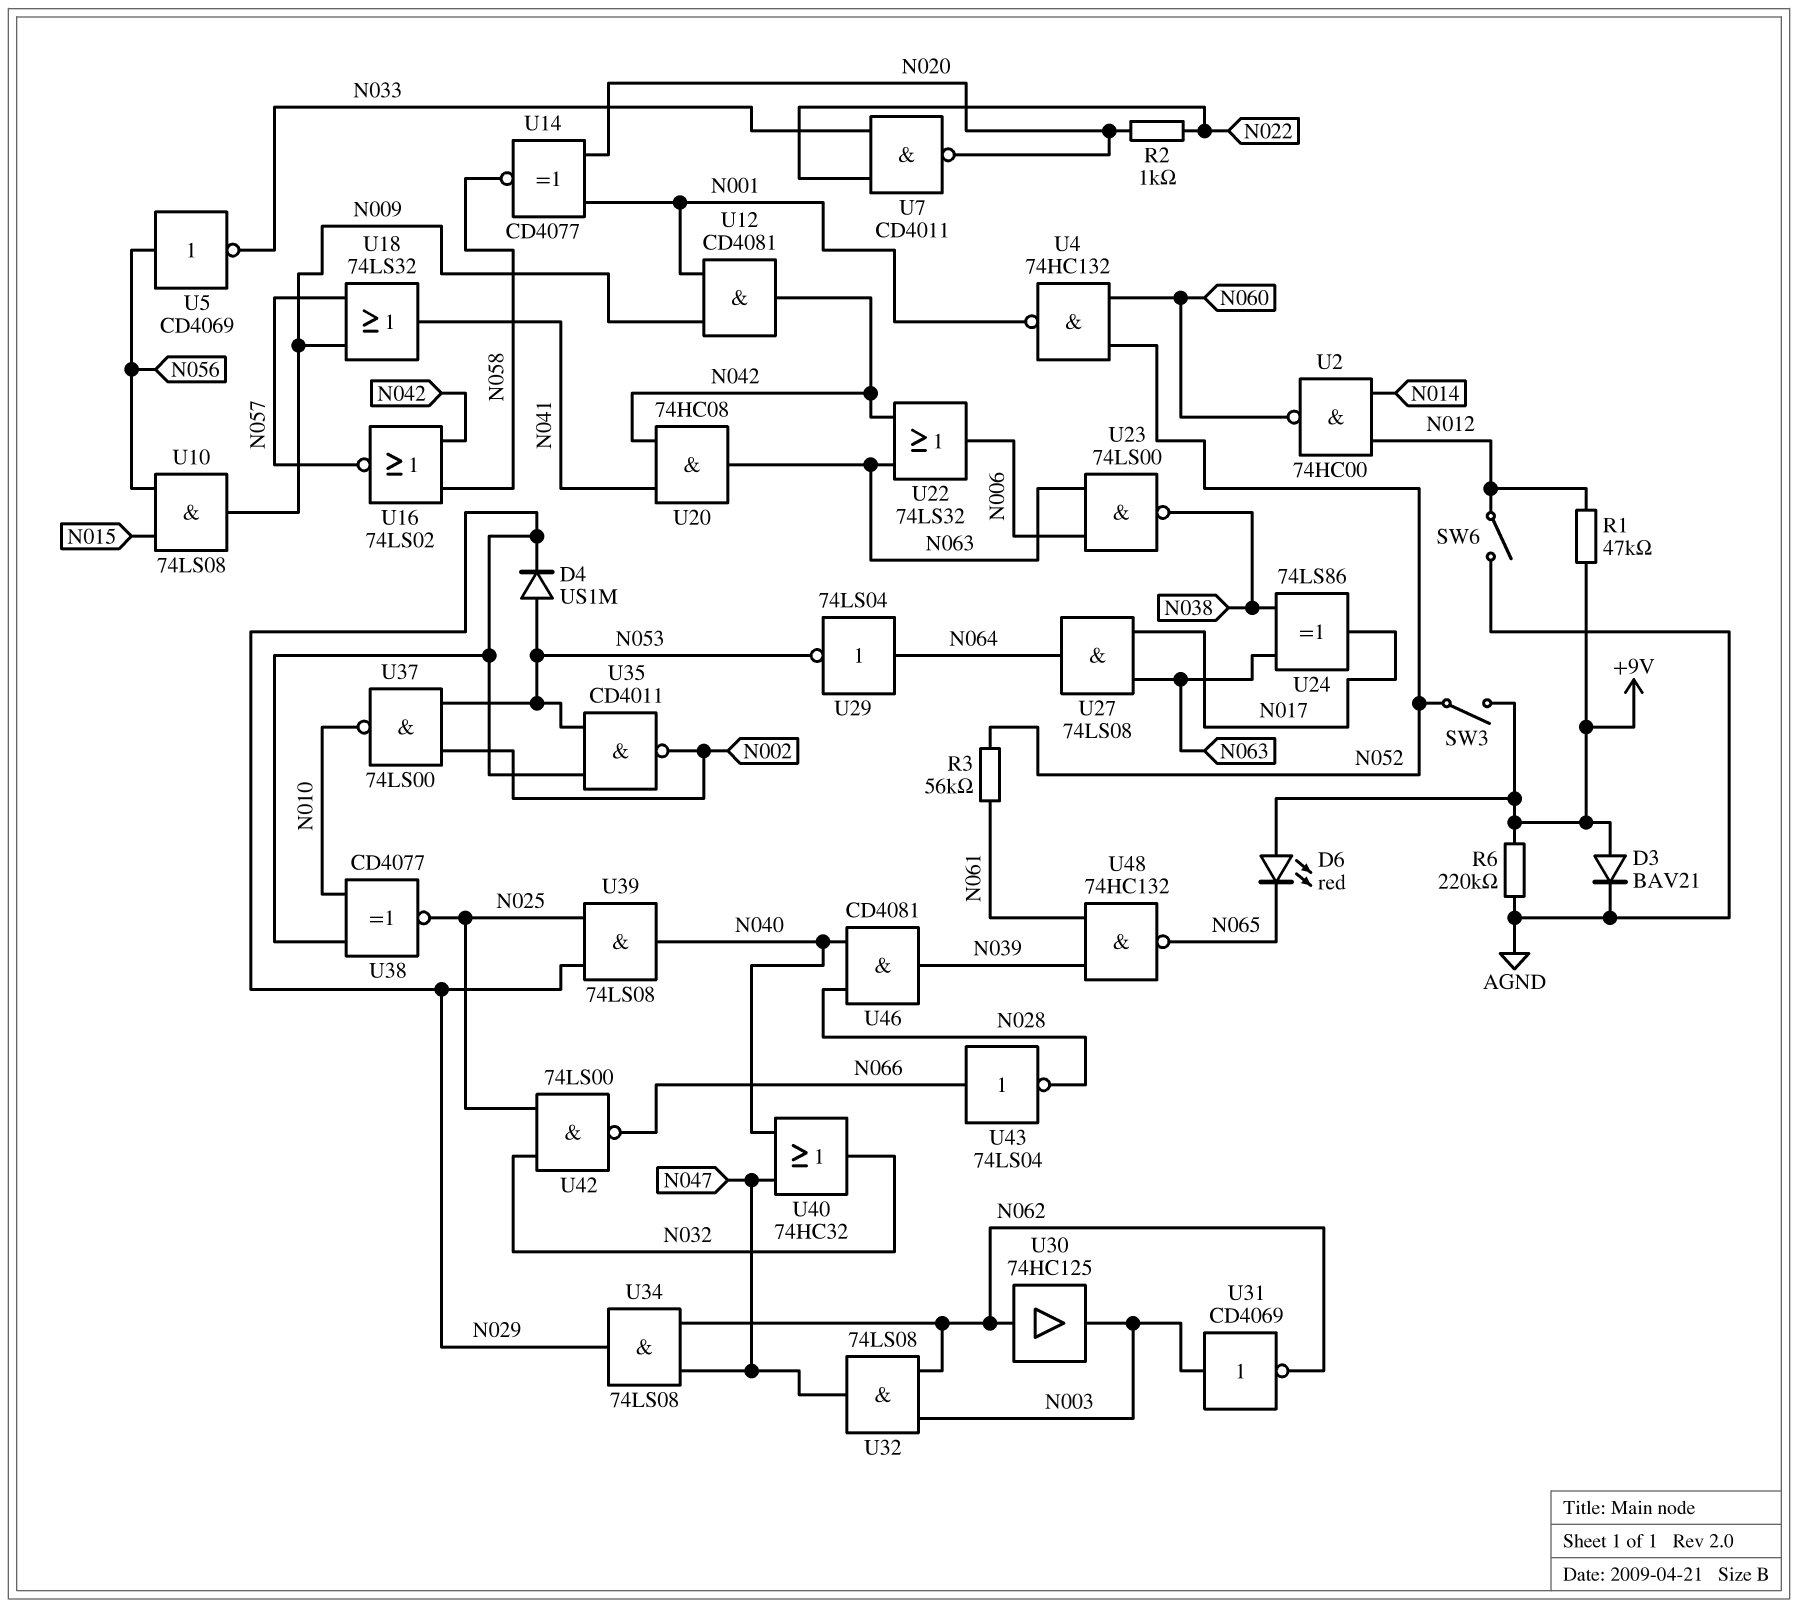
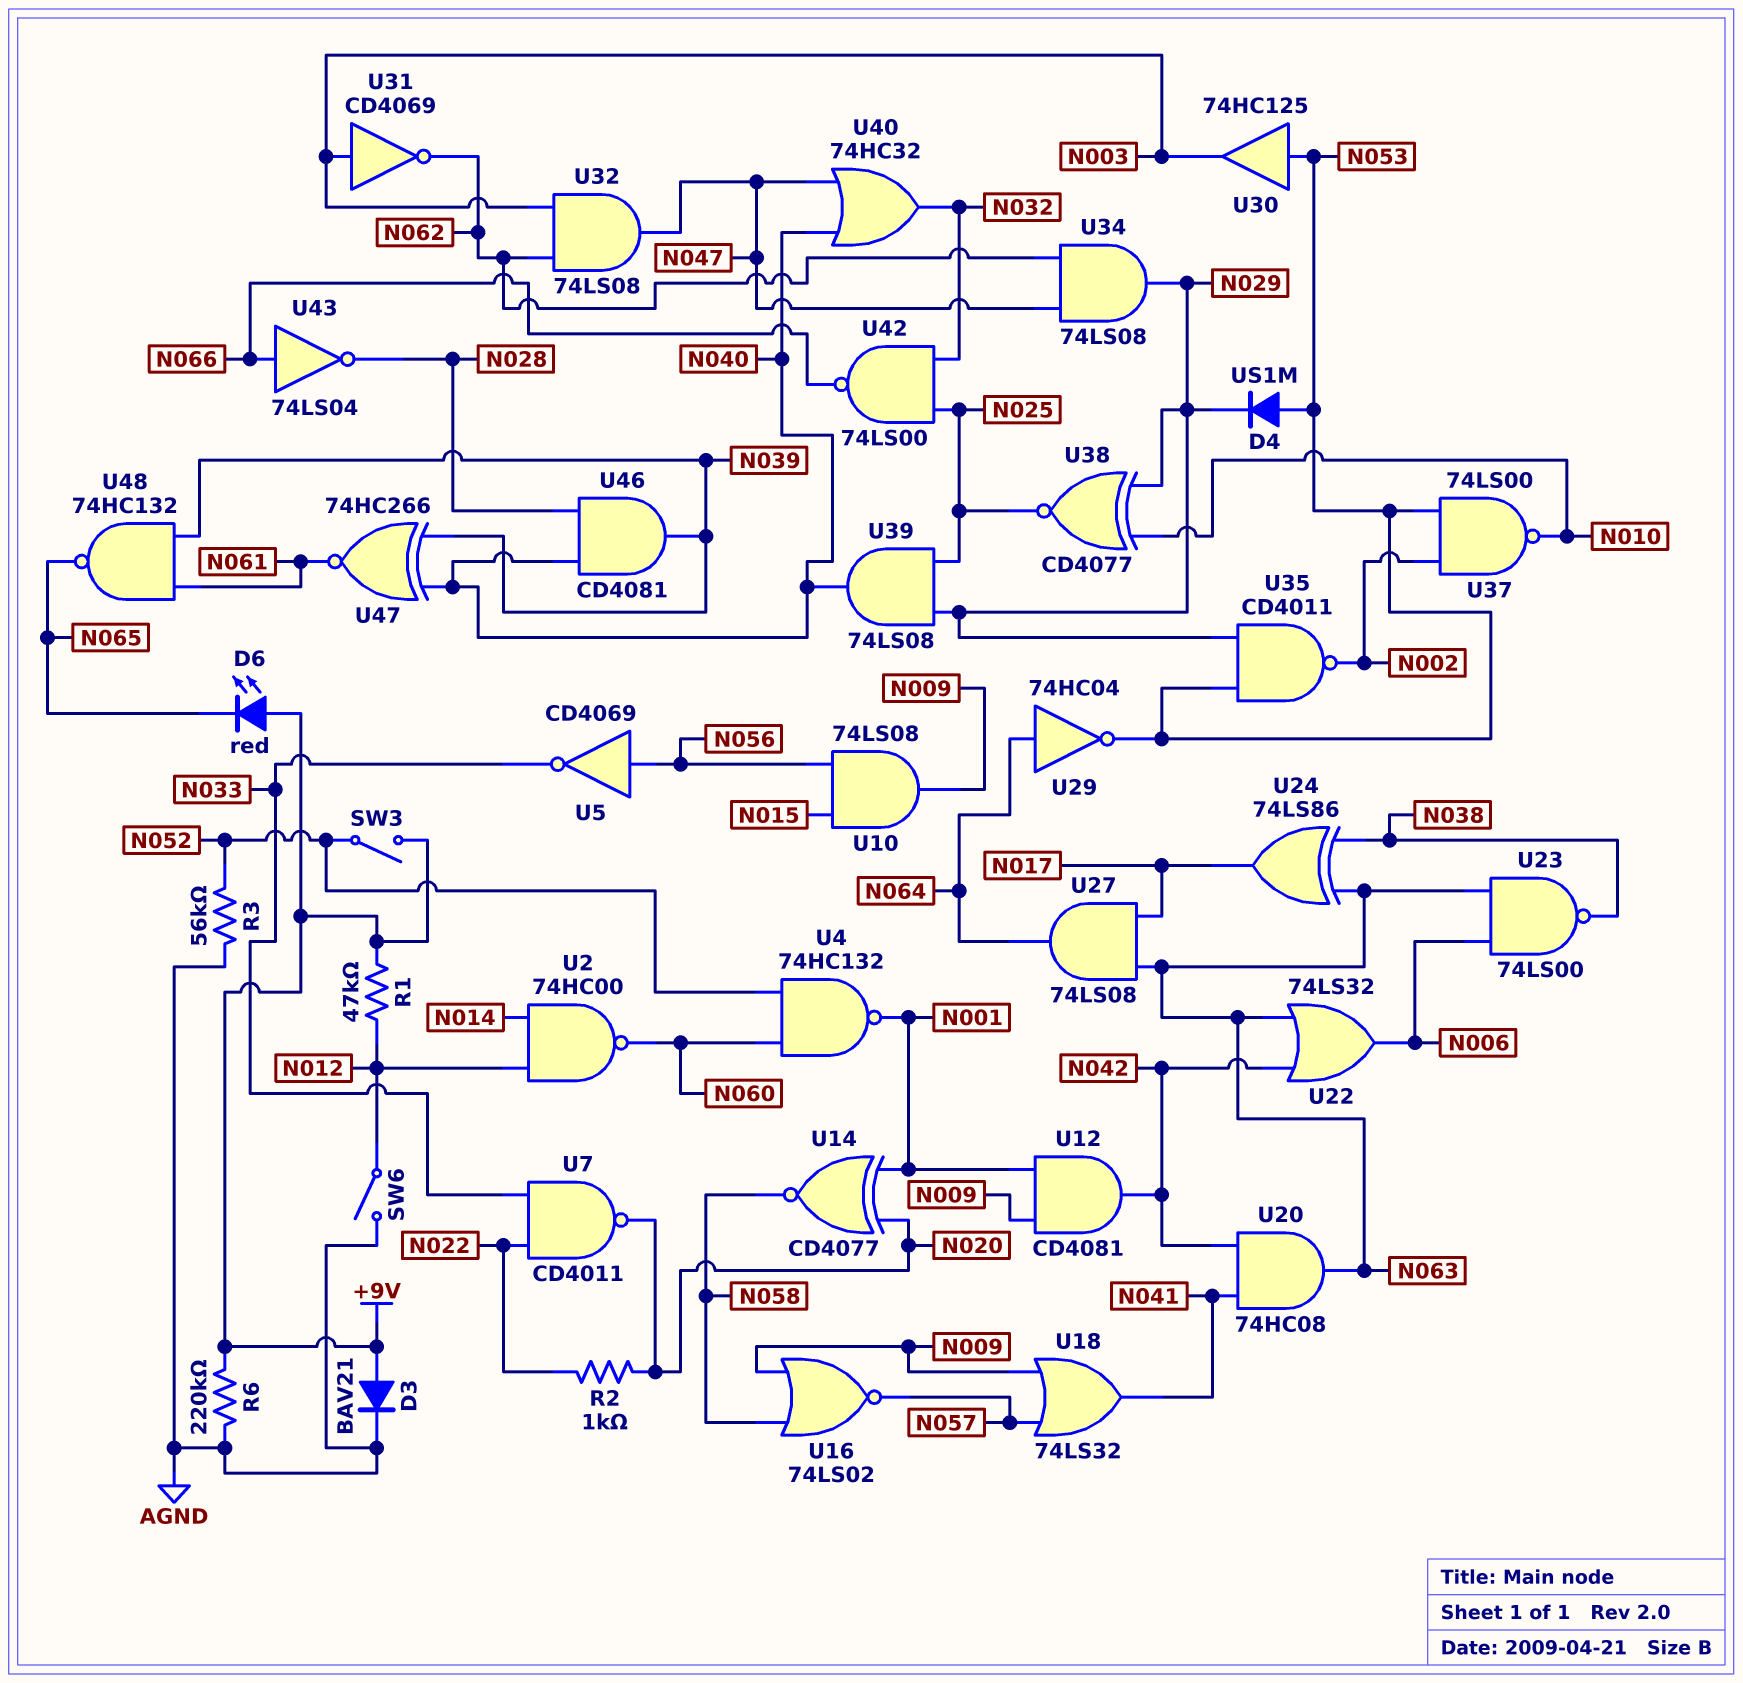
R3: 56k (N052, N061) -> 56k (AGND, N052)
U16: NOR 74LS02 (in N042, in N058, out N057) -> NOR 74LS02 (in N009, in N058, out N057)
U29: NOT 74LS04 (in N064, out N053) -> NOT 74HC04 (in N064, out N053)
U30: buffer 74HC125 (in N062, out N003) -> buffer 74HC125 (in N053, out N003)
U47: none -> XNOR 74HC266 (in N039, in N040, out N061)

